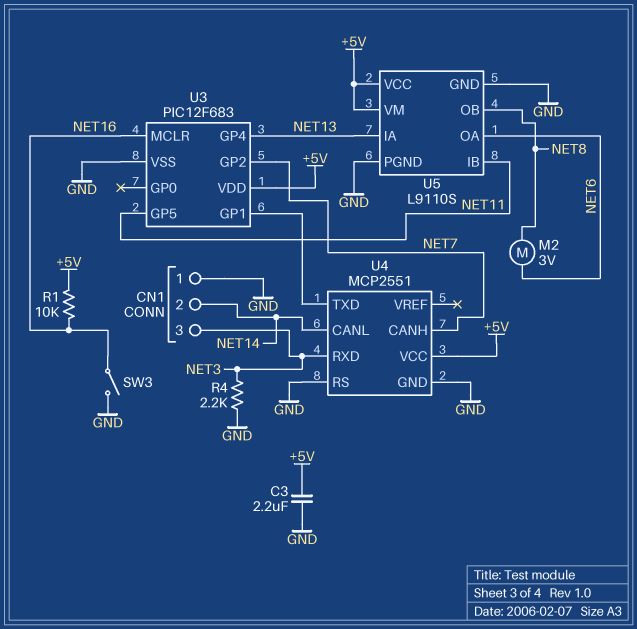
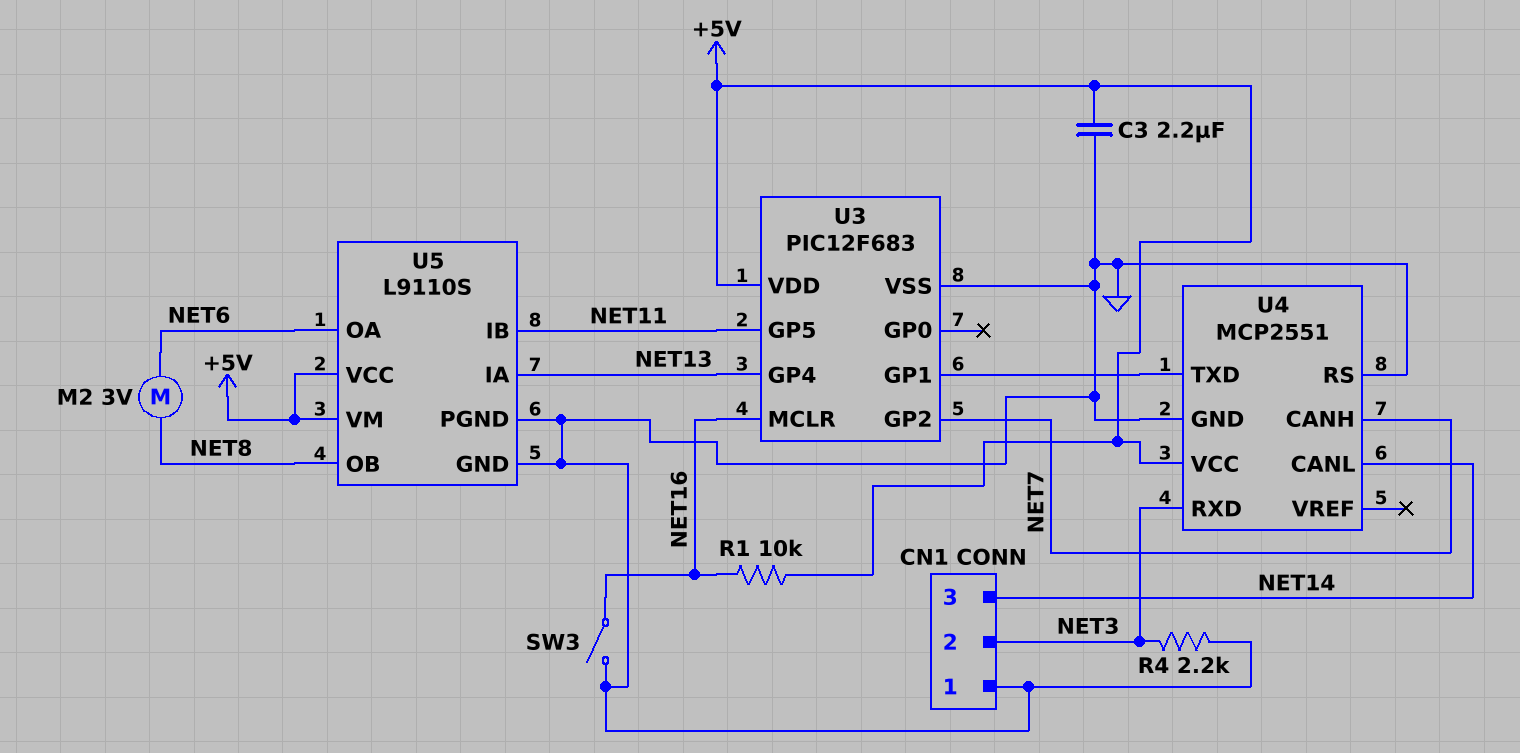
CN1 pin 2: NET14 -> NET3
CN1 pin 3: NET3 -> NET14

